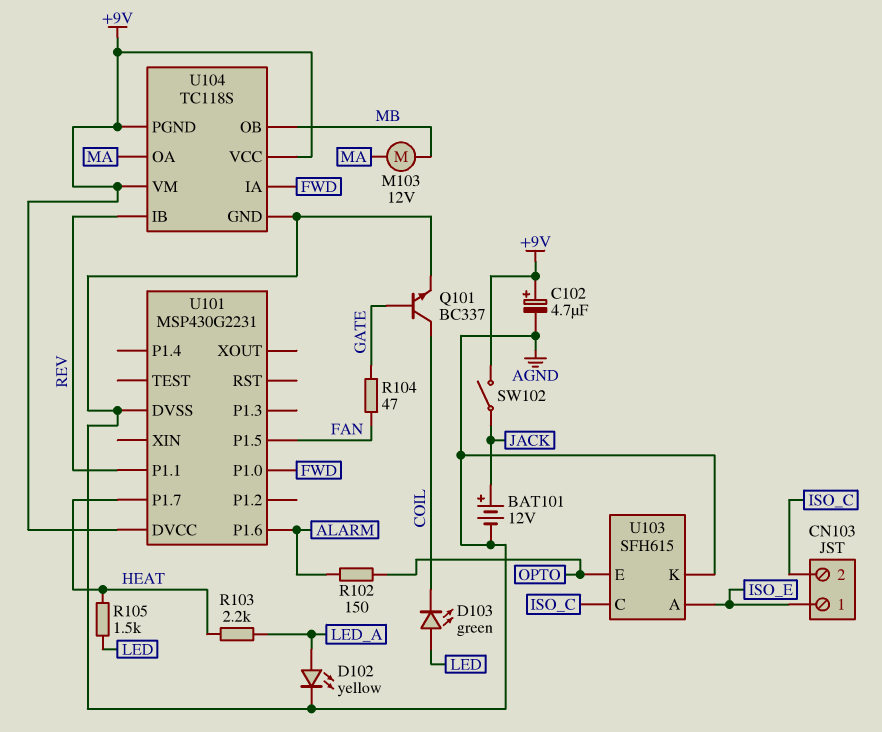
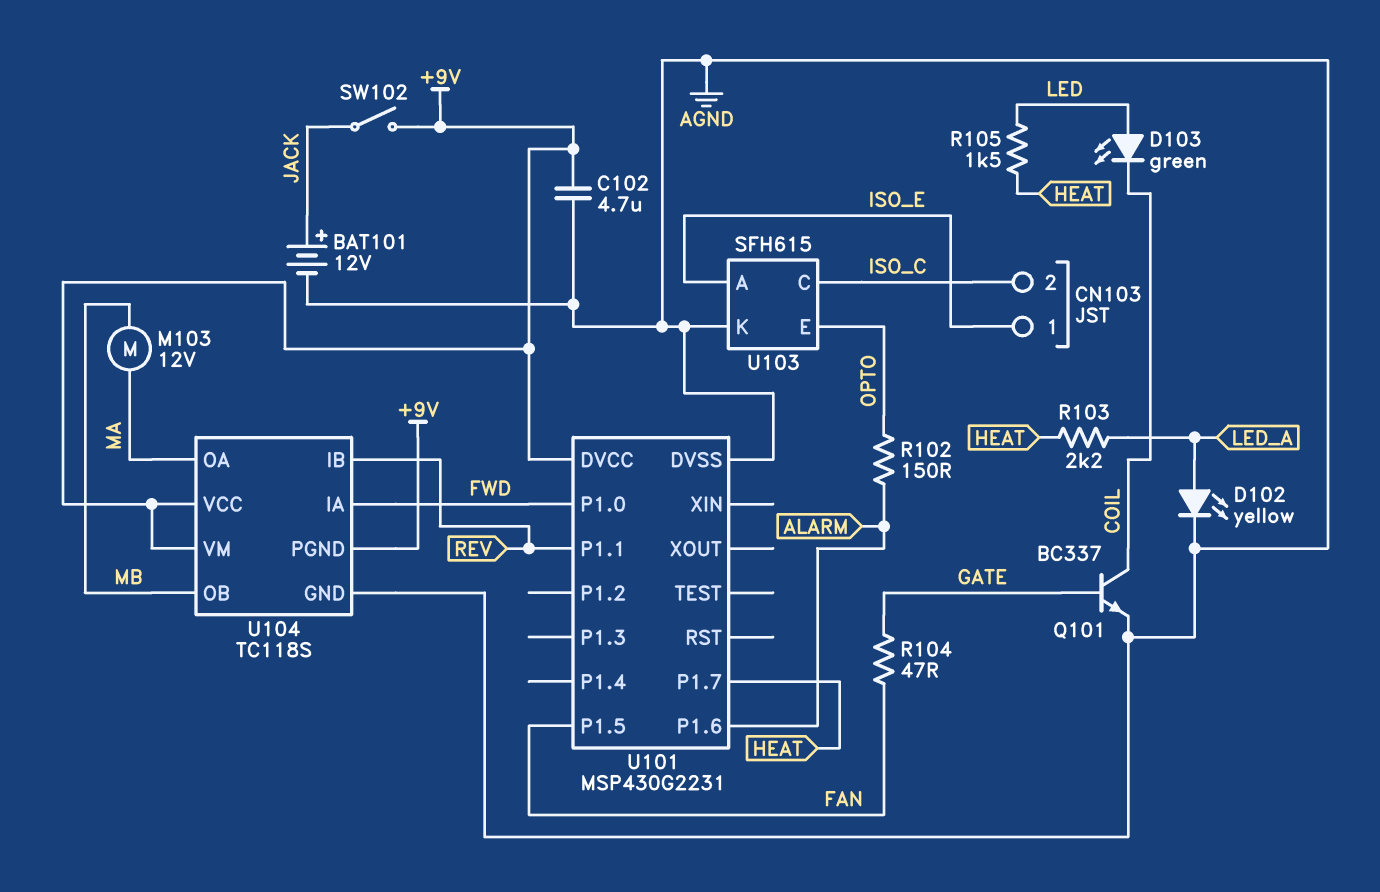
C102: 4.7uF (plus +9V, minus AGND) -> 4.7uF (+9V, AGND)

